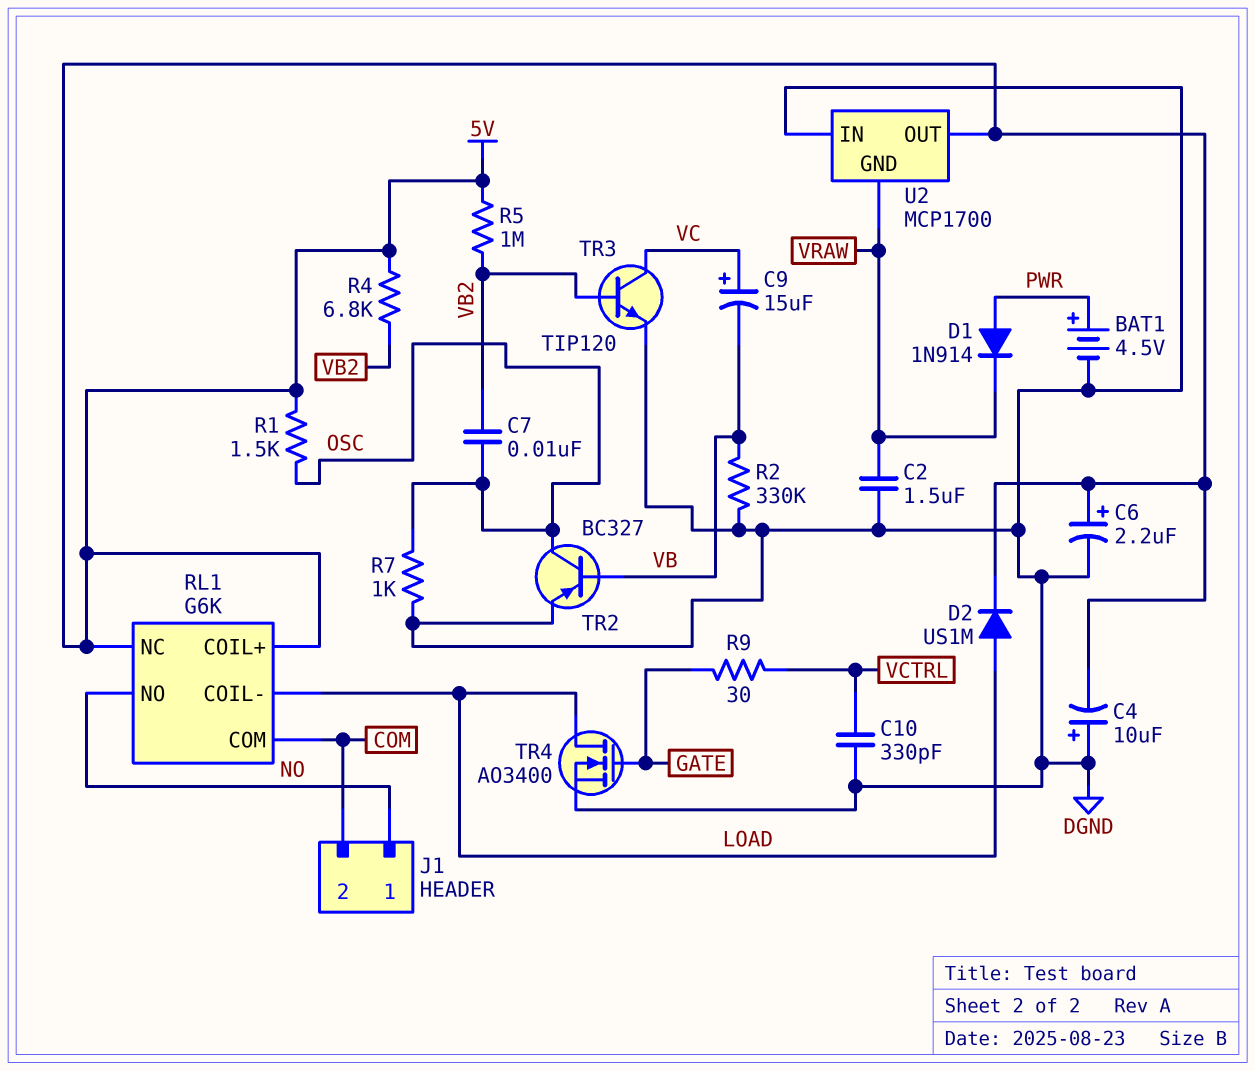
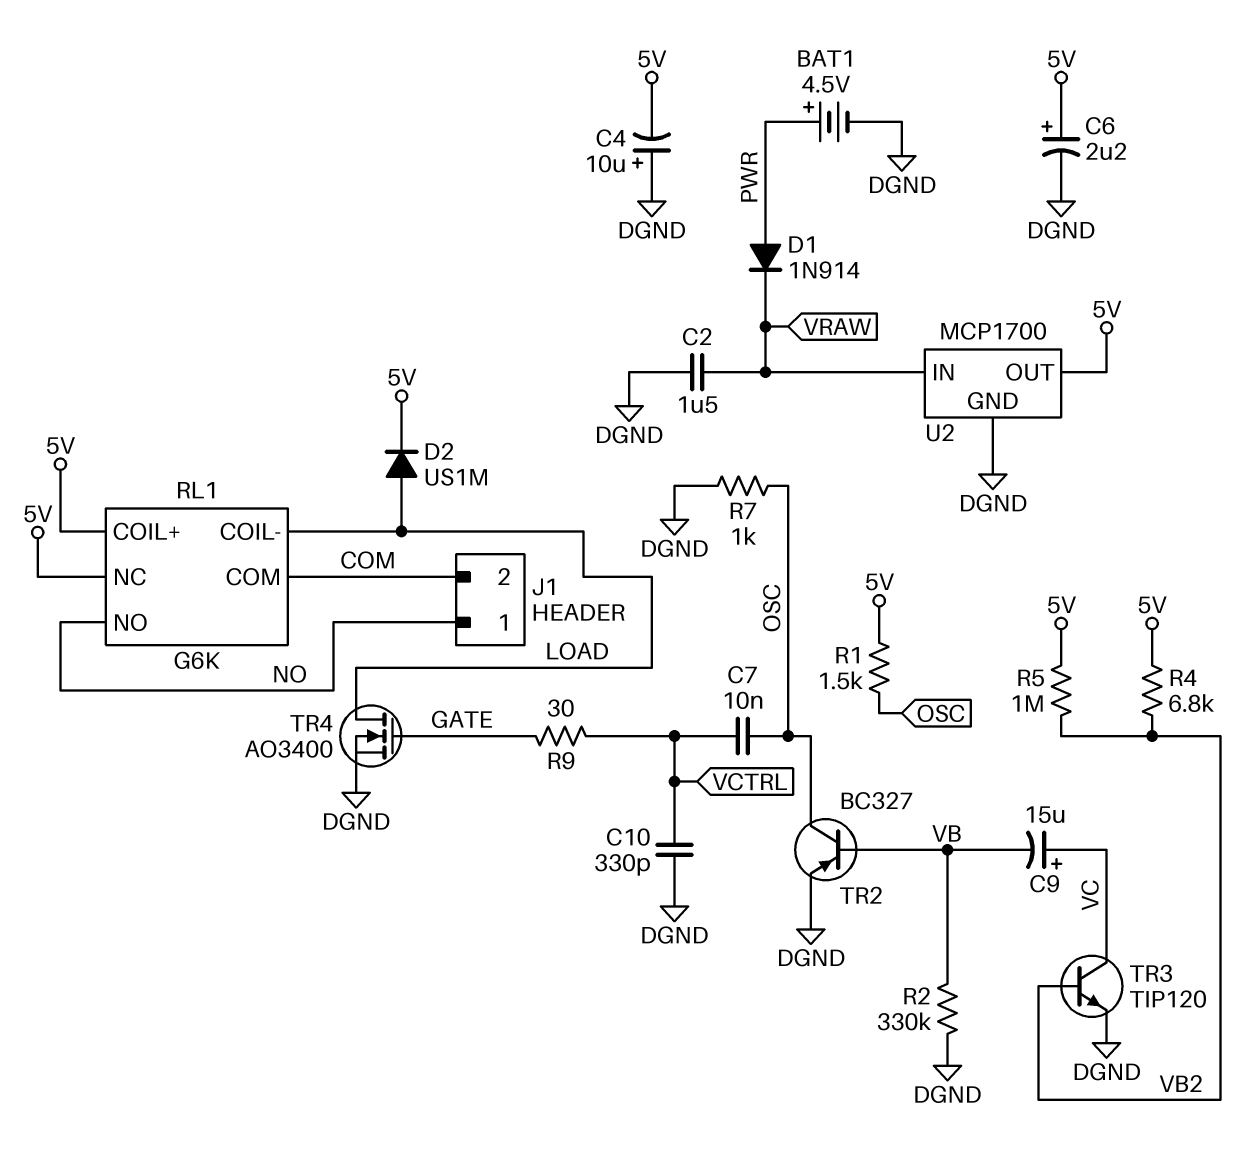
C7: 10nF (OSC, VB2) -> 10nF (OSC, VCTRL)
U2 pin GND: VRAW -> DGND
U2 pin IN: DGND -> VRAW

